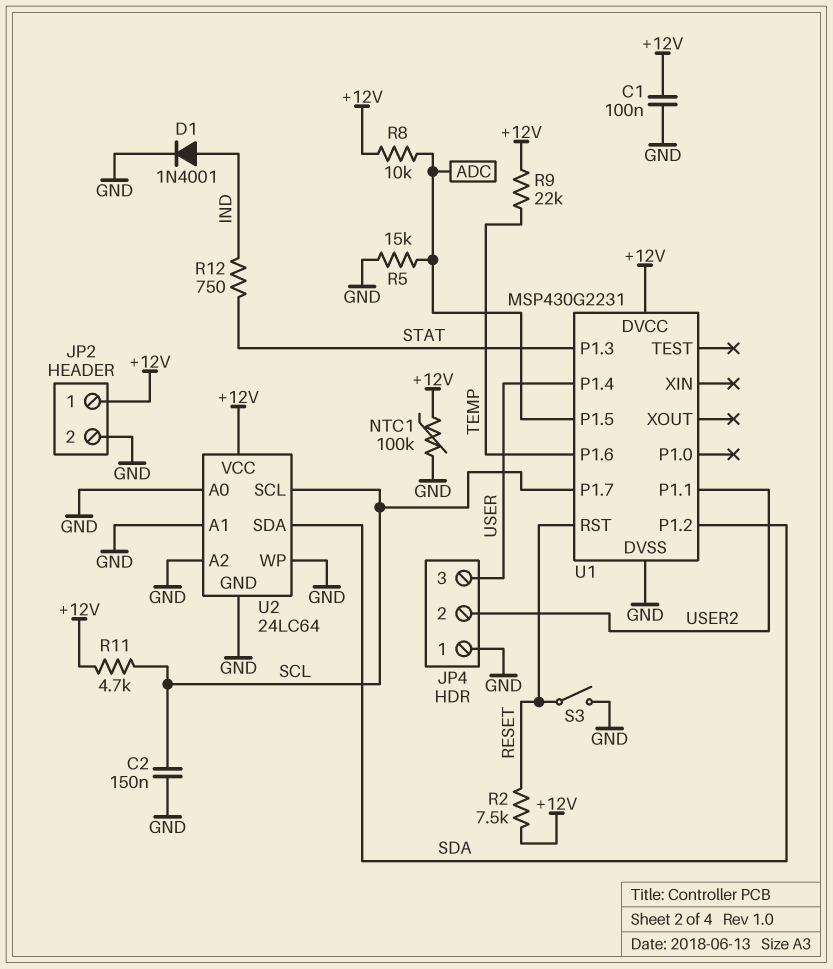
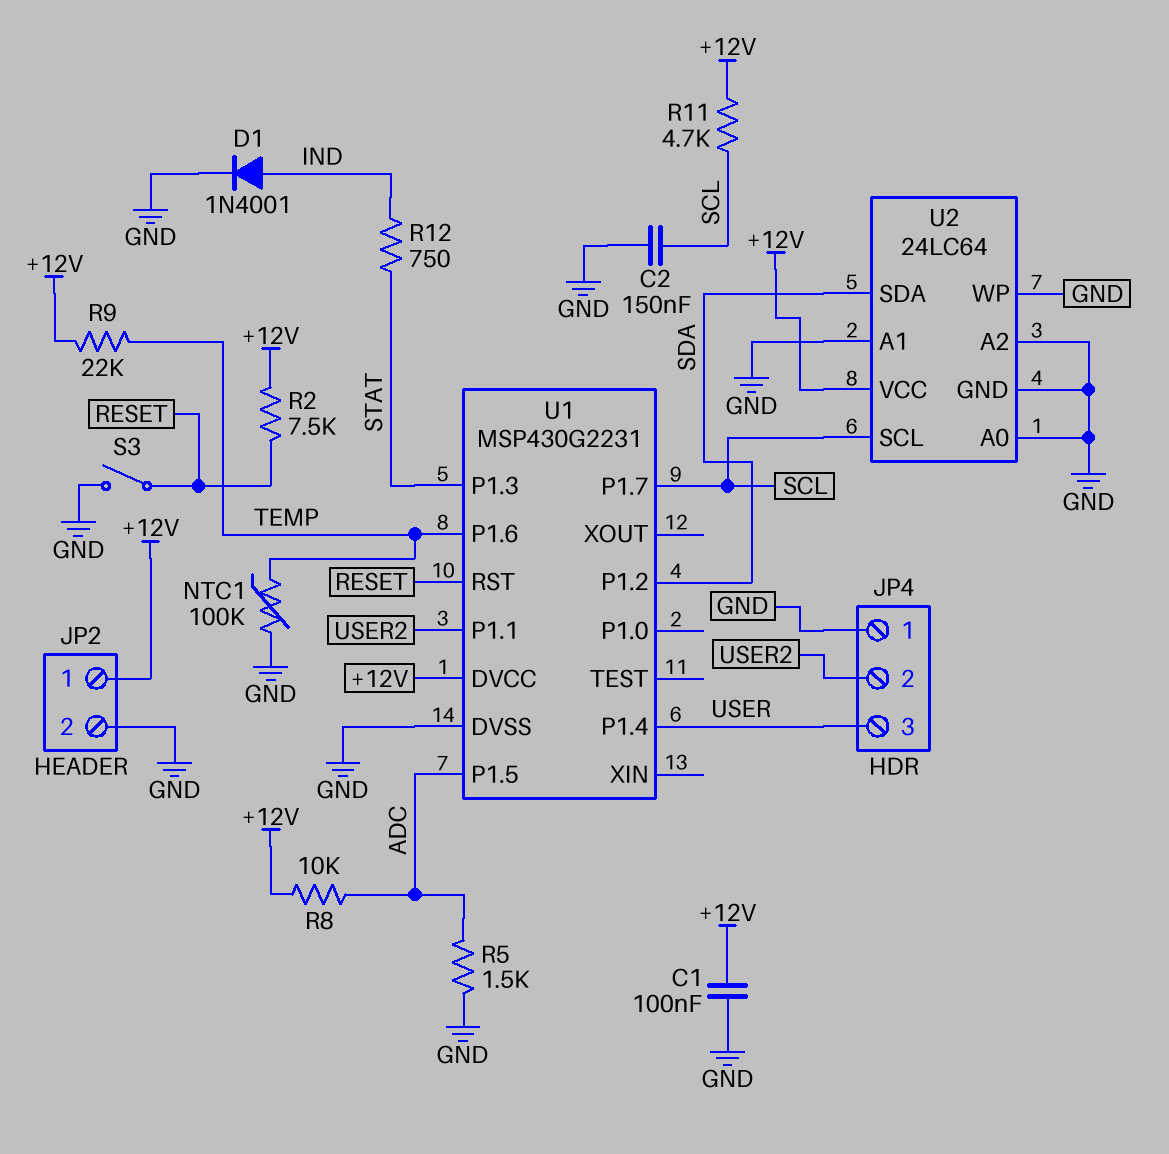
NTC1: 100k (+12V, GND) -> 100k (GND, TEMP)
R5: 15k (ADC, GND) -> 1.5k (ADC, GND)

